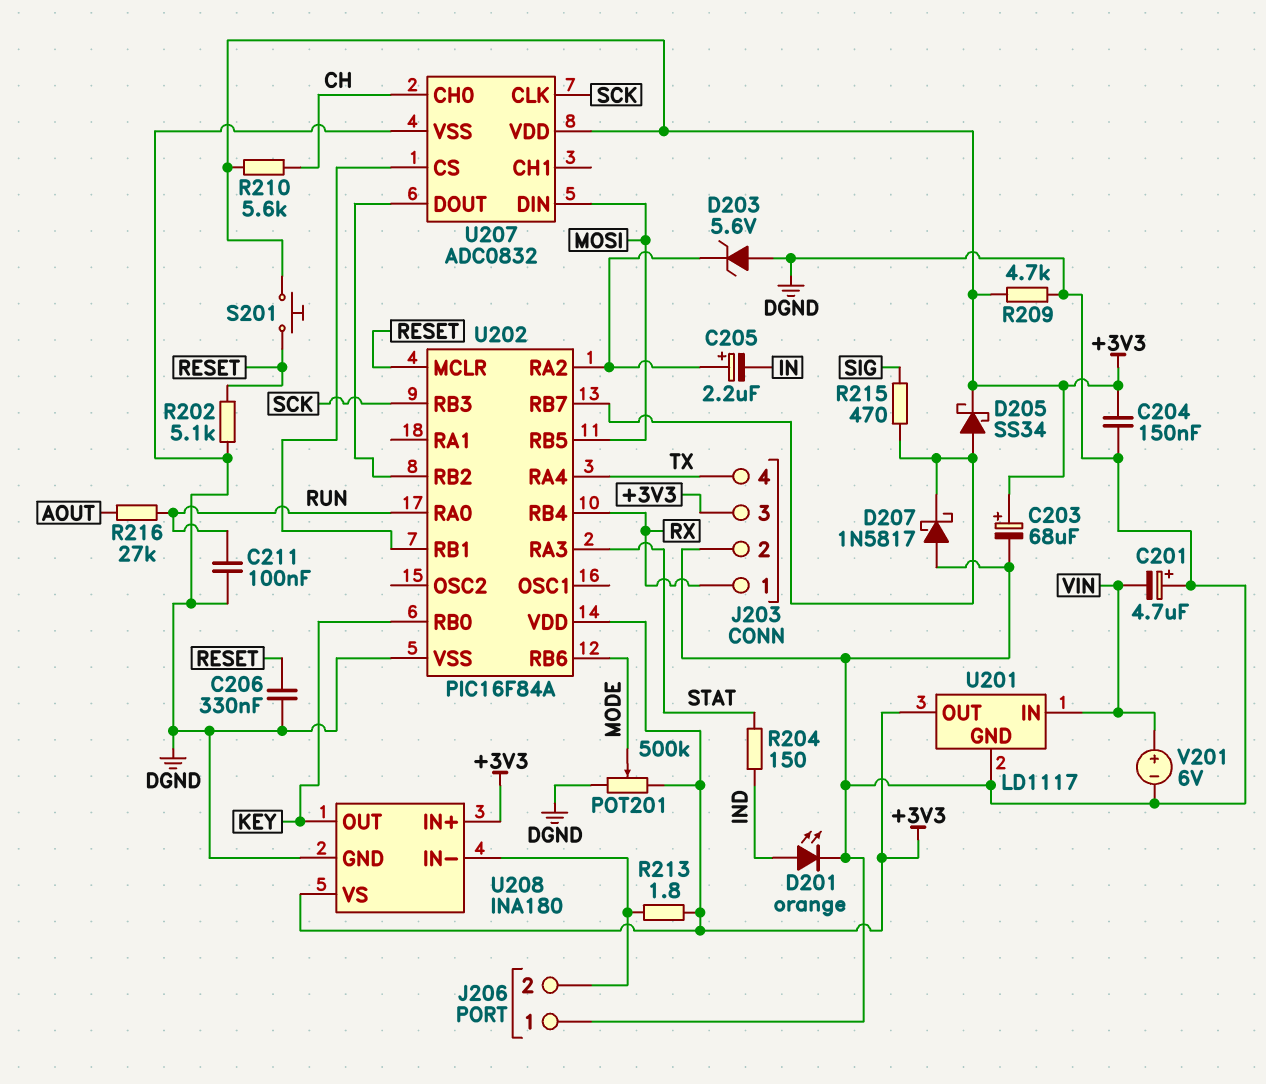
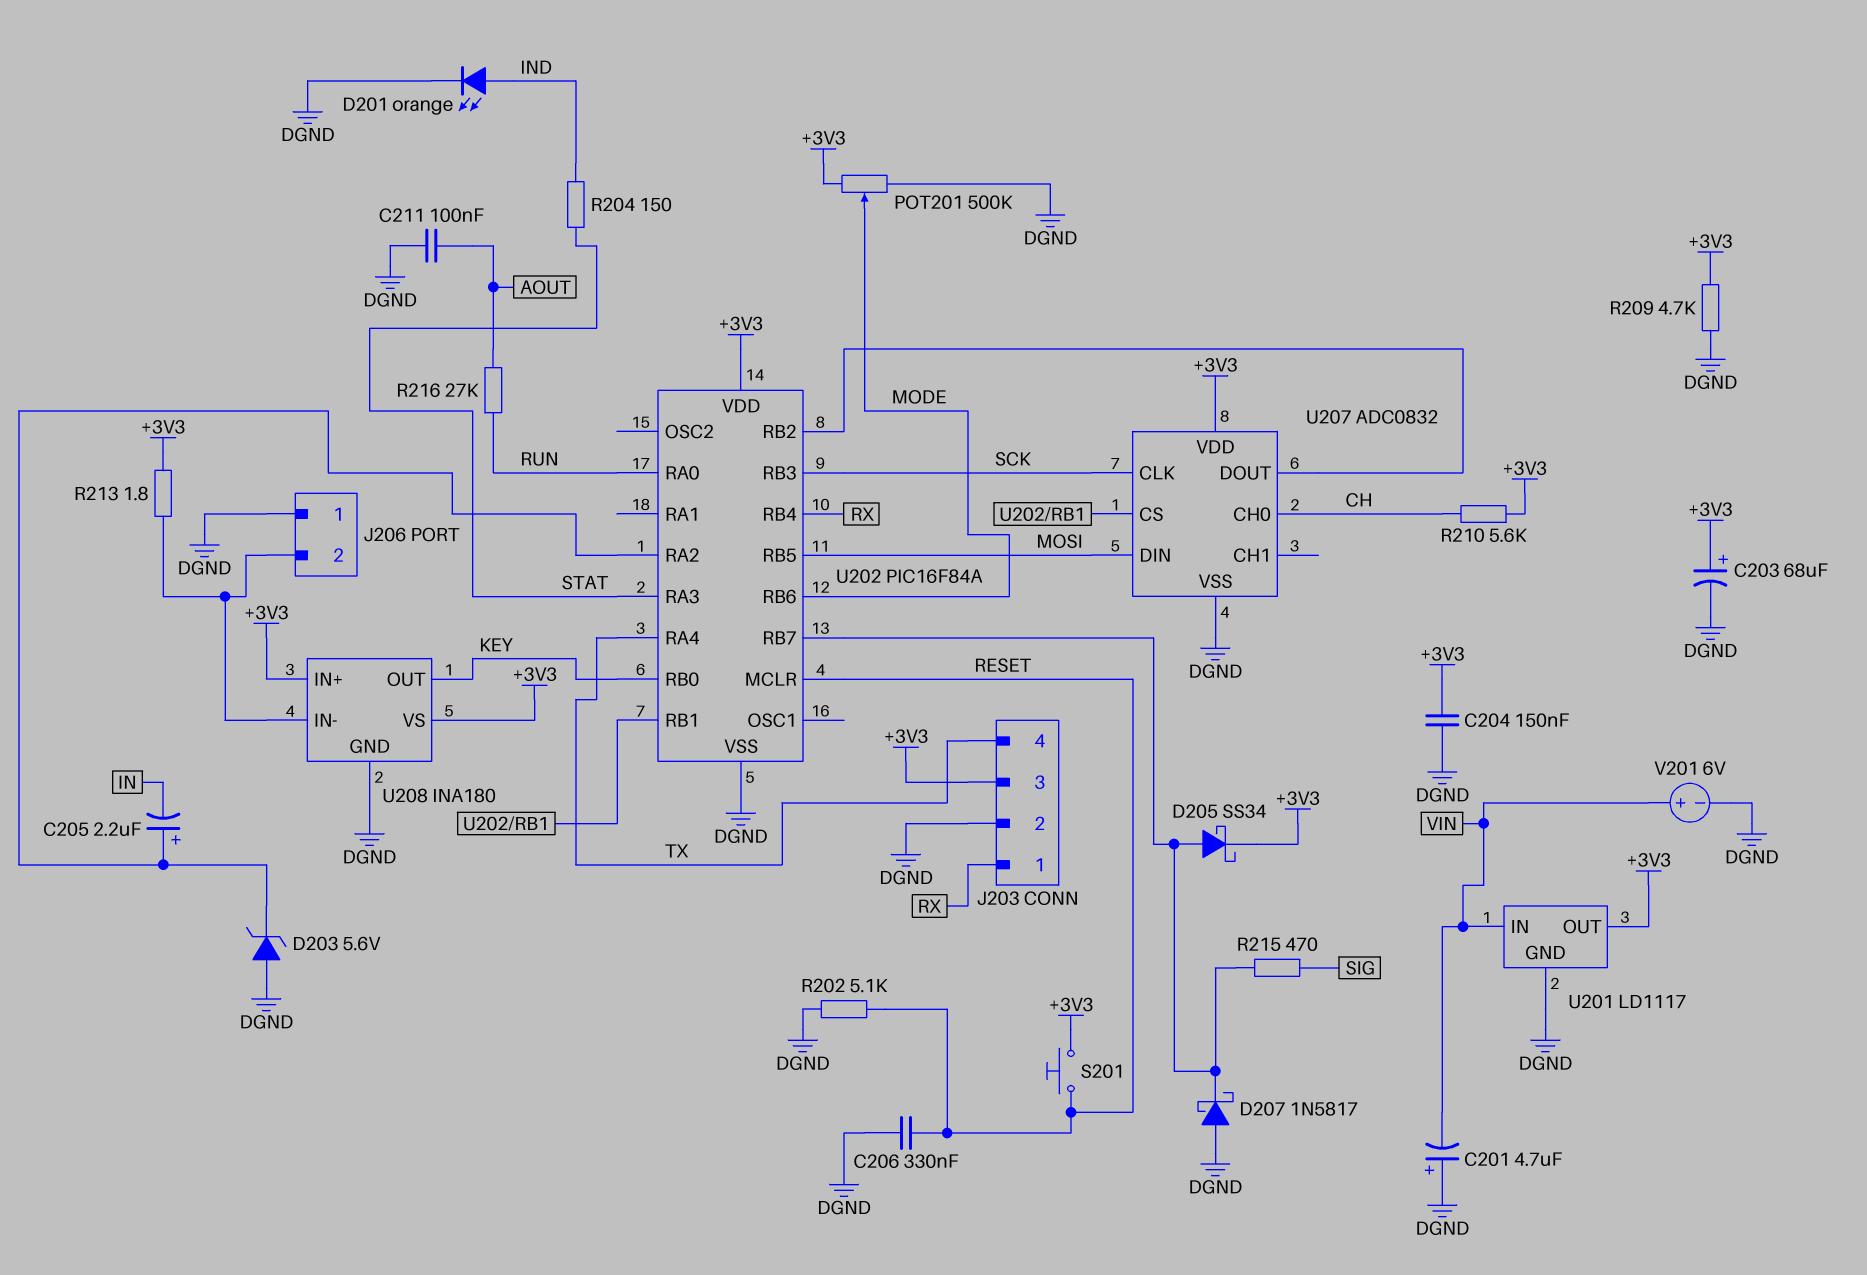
C211: 100nF (DGND, RUN) -> 100nF (AOUT, DGND)

